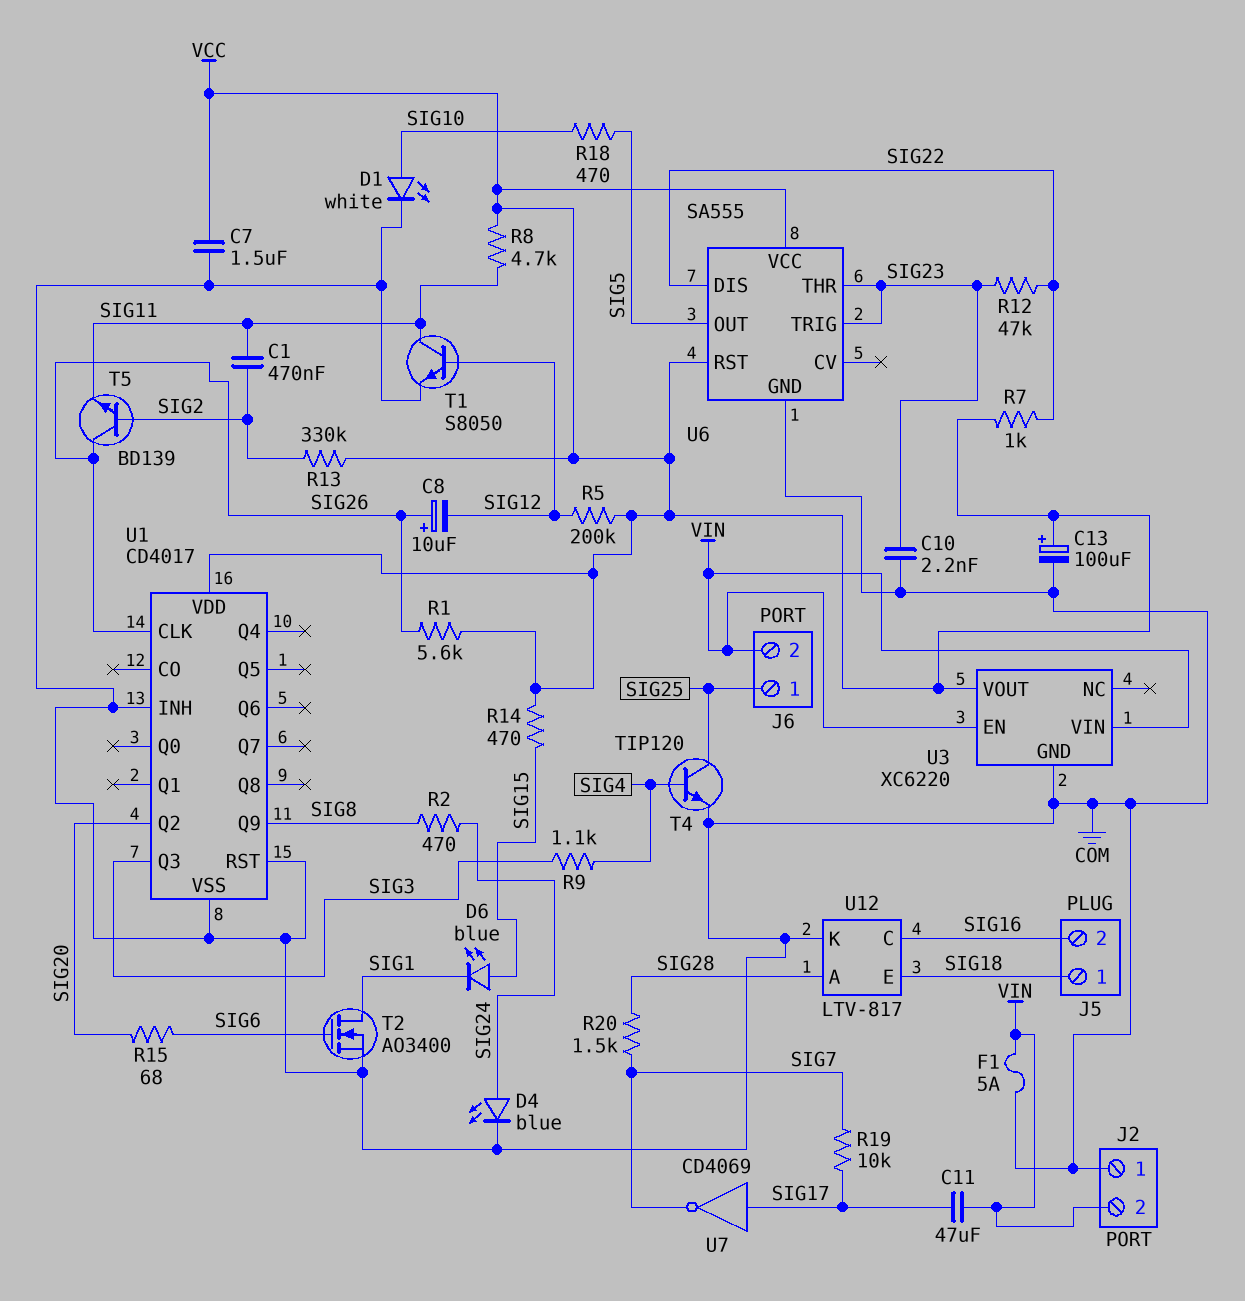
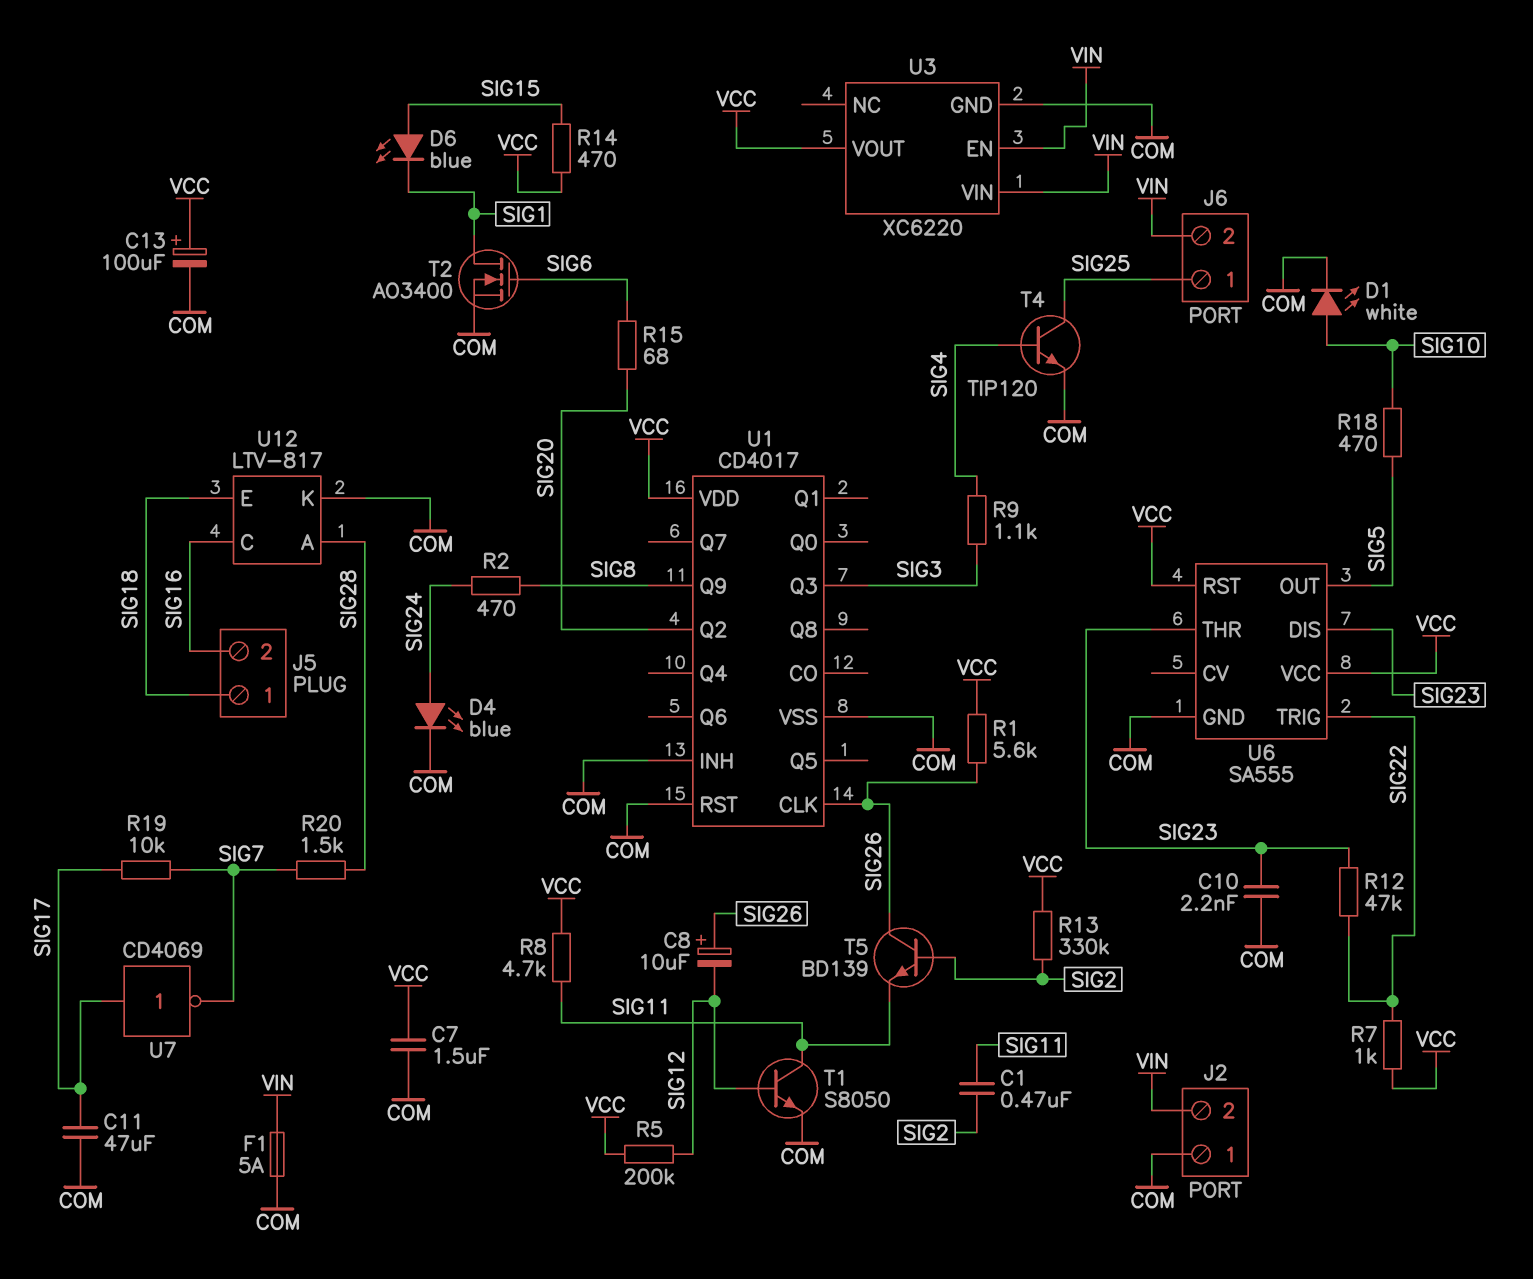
C11: 47uF (SIG17, VIN) -> 47uF (COM, SIG17)
U6 pin DIS: SIG22 -> SIG23
U6 pin TRIG: SIG23 -> SIG22

